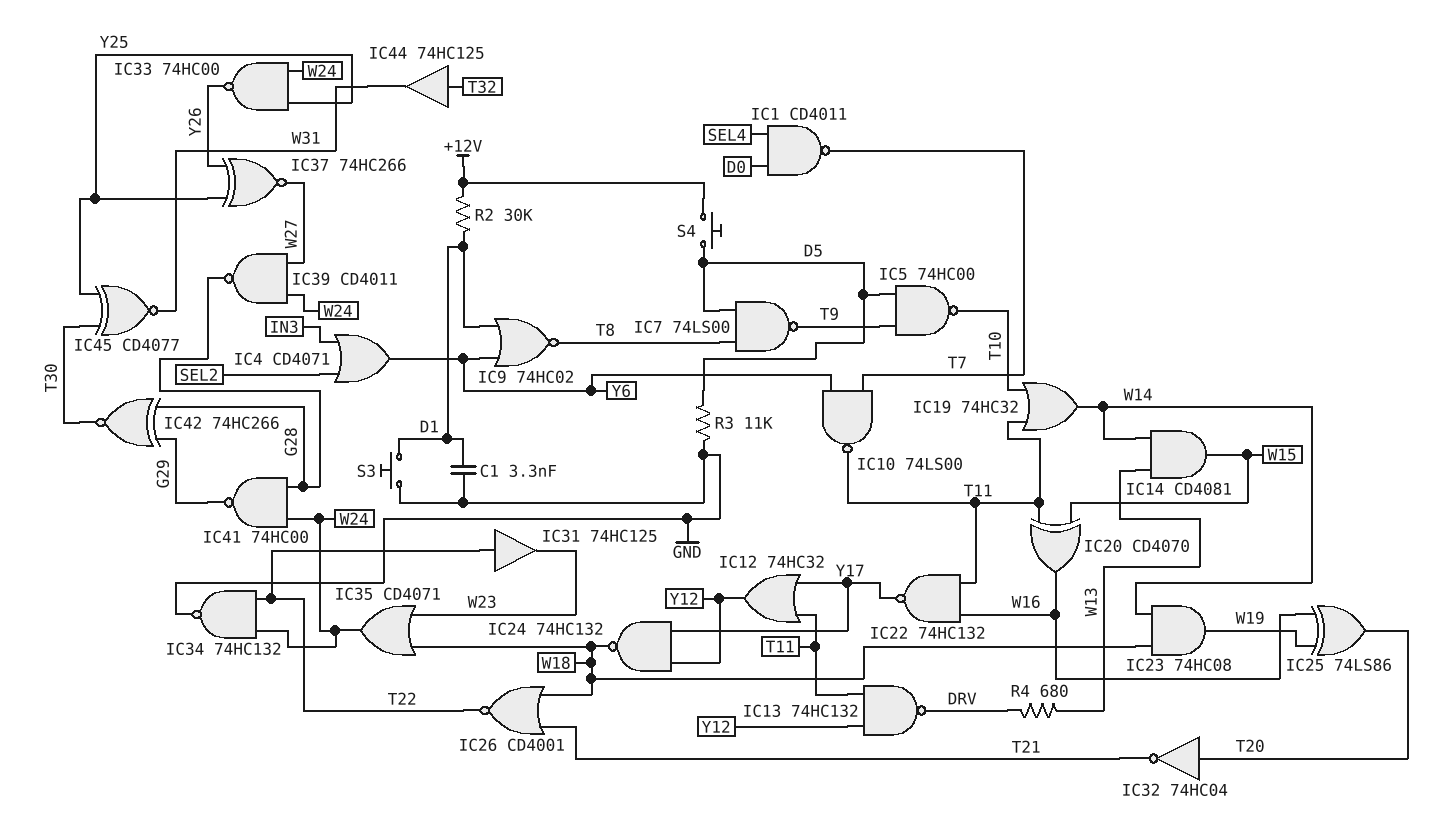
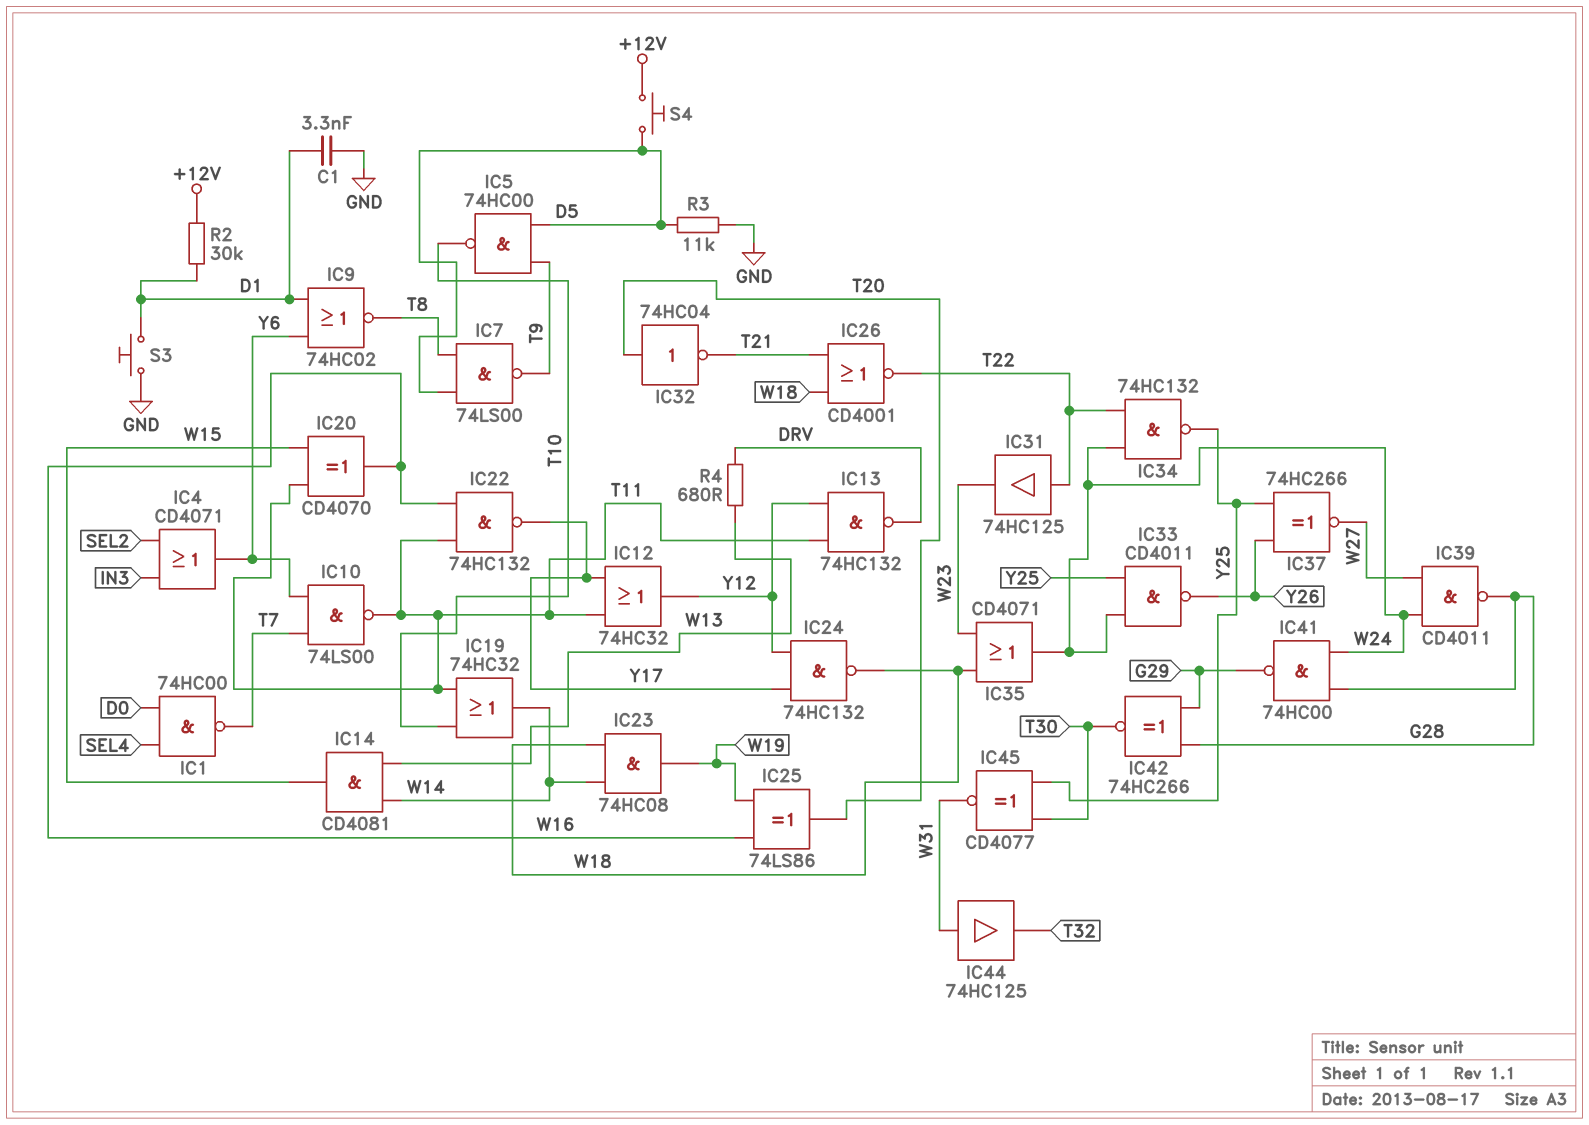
IC1: NAND CD4011 (in D0, in SEL4, out T7) -> NAND 74HC00 (in D0, in SEL4, out T7)
IC33: NAND 74HC00 (in W24, in Y25, out Y26) -> NAND CD4011 (in W24, in Y25, out Y26)
IC34: NAND 74HC132 (in T22, in W24, out GND) -> NAND 74HC132 (in T22, in W24, out Y25)
IC44: buffer 74HC125 (in T32, out W31) -> buffer 74HC125 (in W31, out T32)

